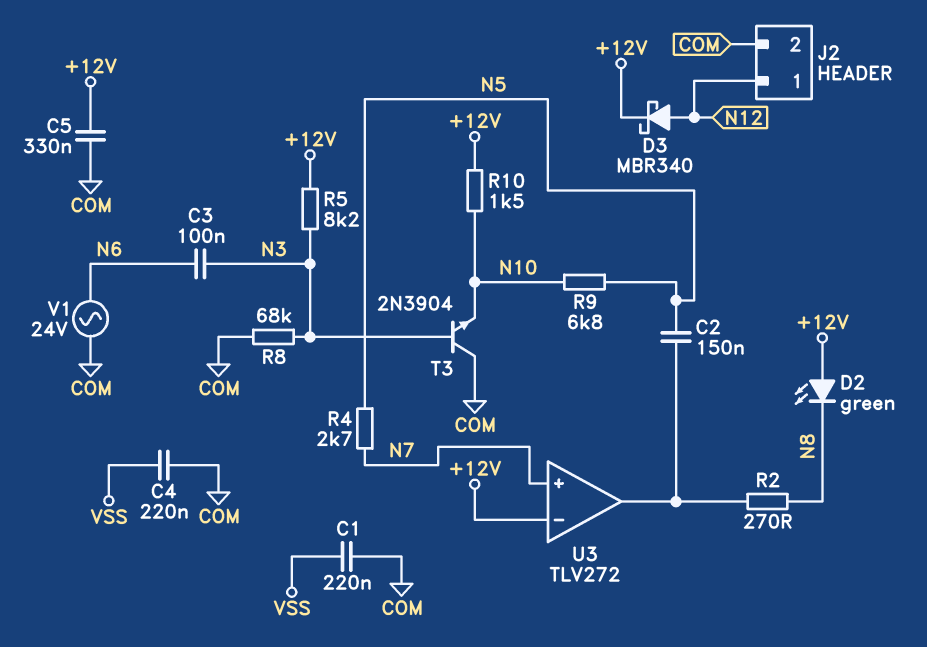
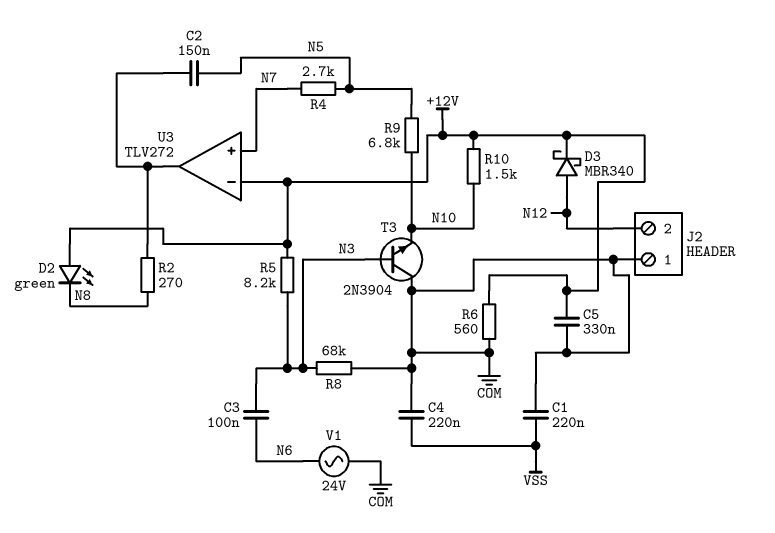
J2 pin 1: N12 -> COM
J2 pin 2: COM -> N12
R6: none -> 560 (+12V, COM)

